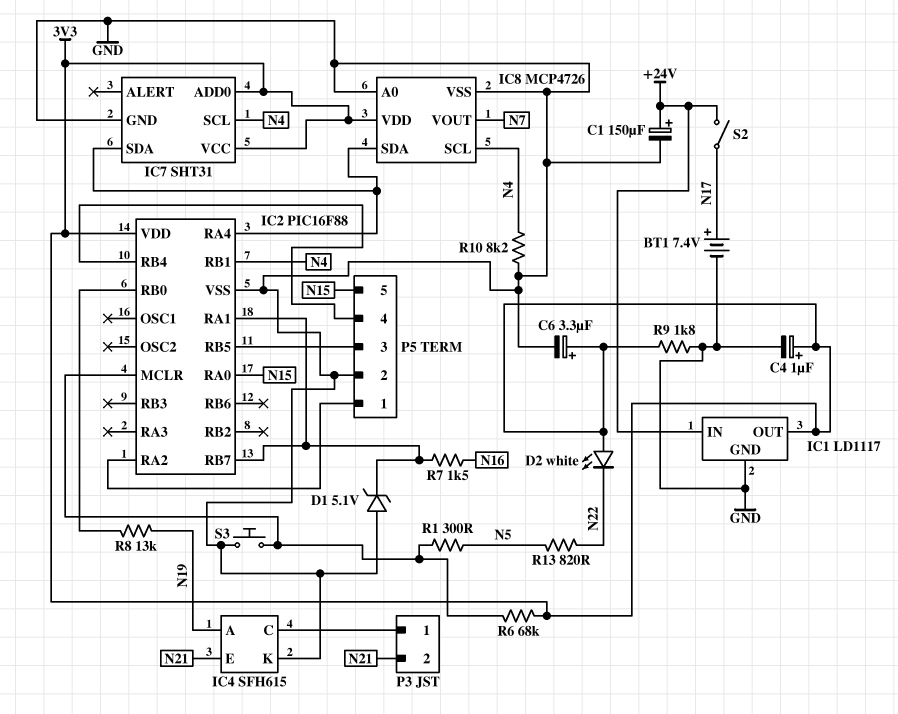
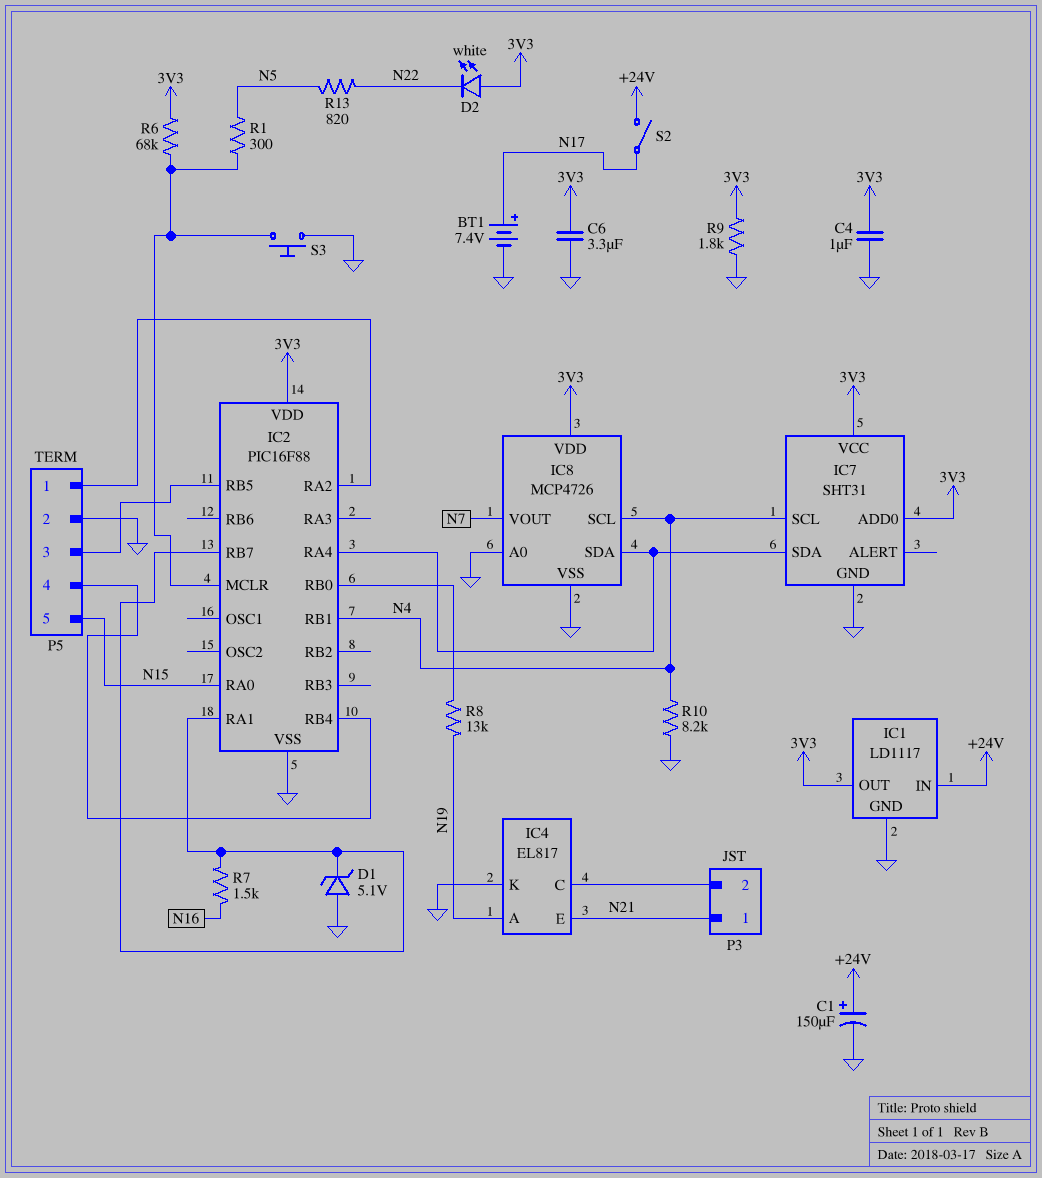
C4: 1uF (plus 3V3, minus GND) -> 1uF (3V3, GND)
C6: 3.3uF (plus 3V3, minus GND) -> 3.3uF (3V3, GND)
IC4: SFH615 -> EL817
P3 pin 1: IC4/C -> N21
P3 pin 2: N21 -> IC4/C

